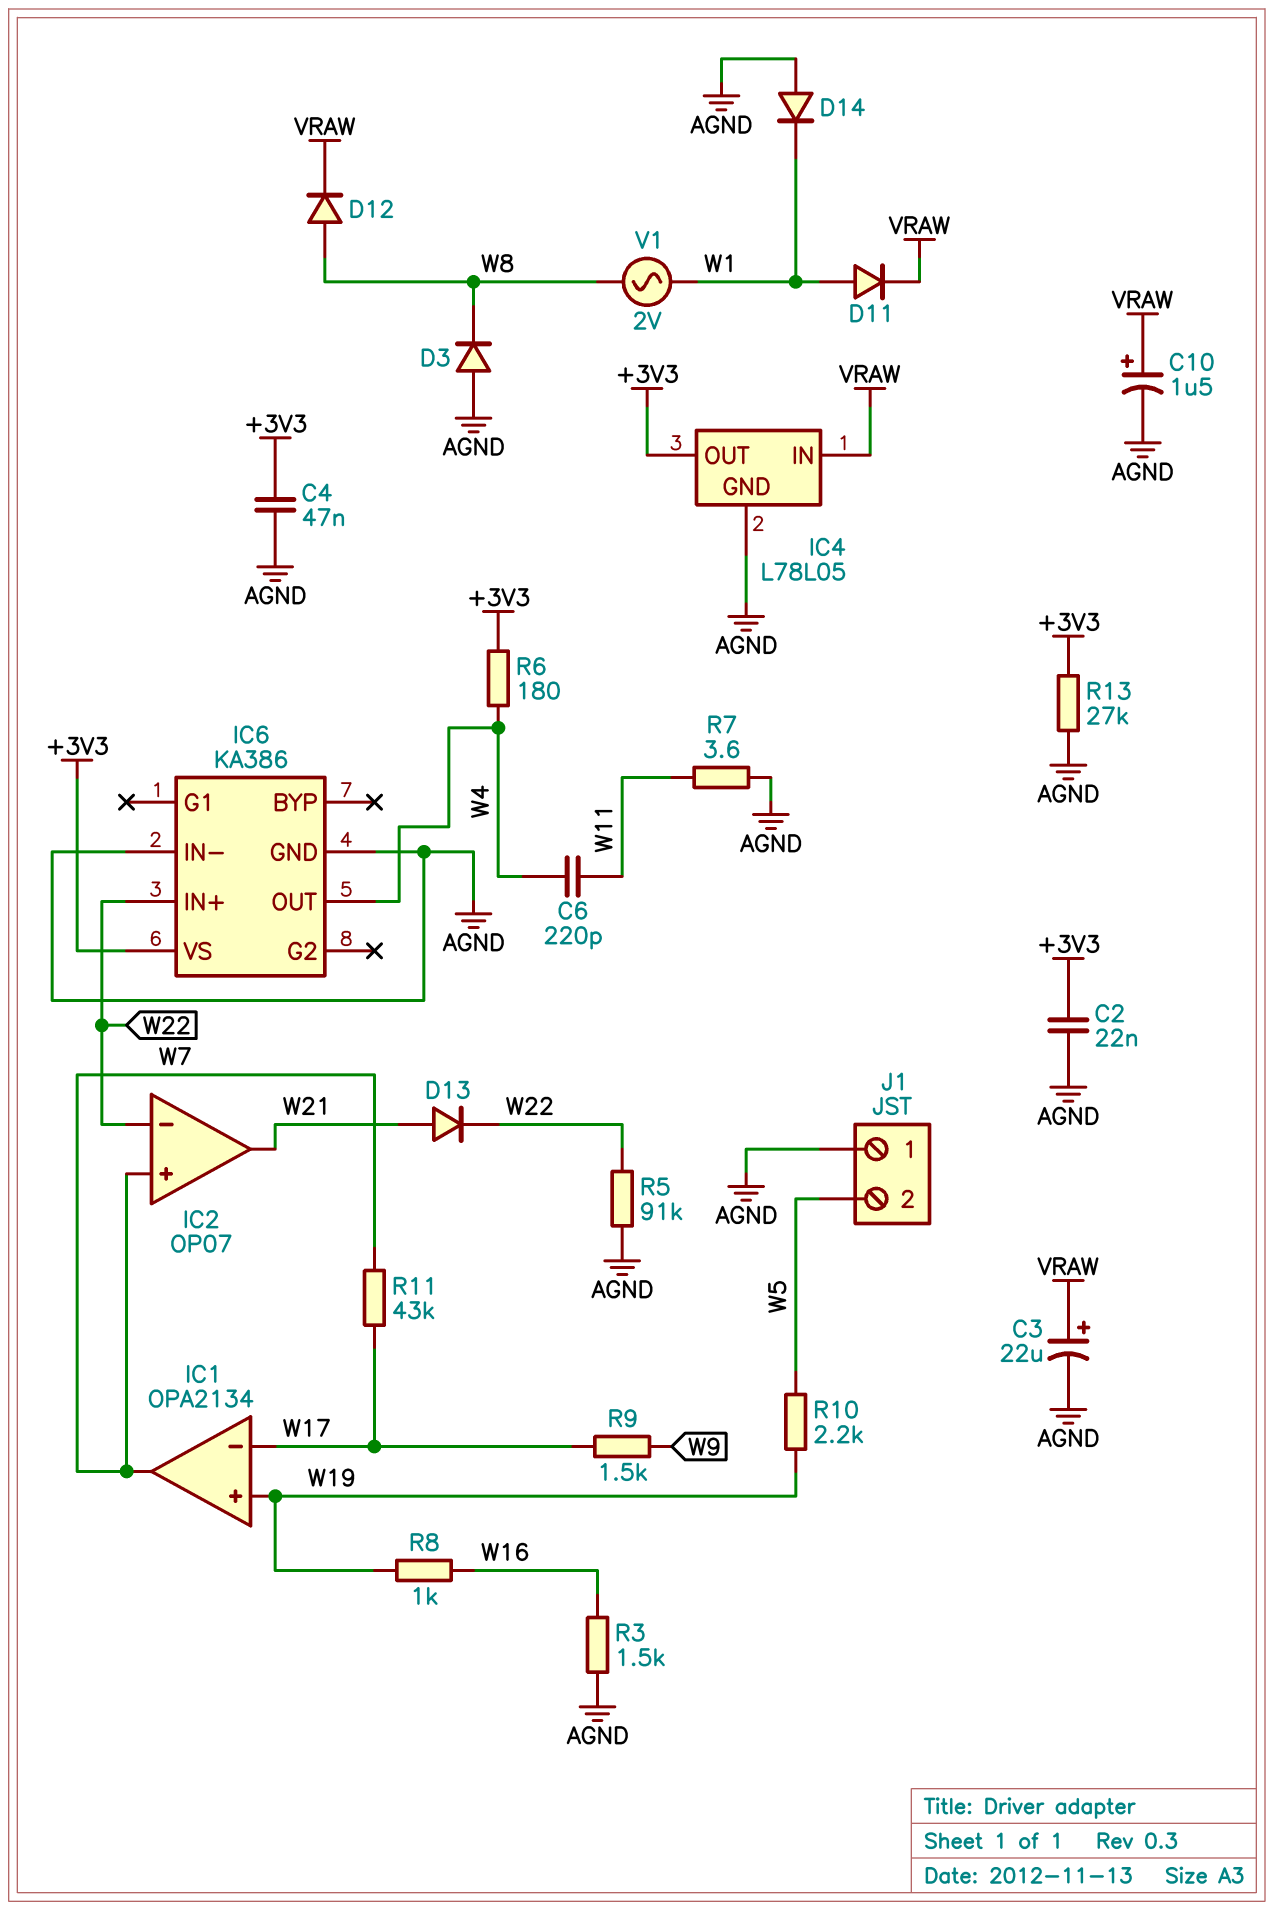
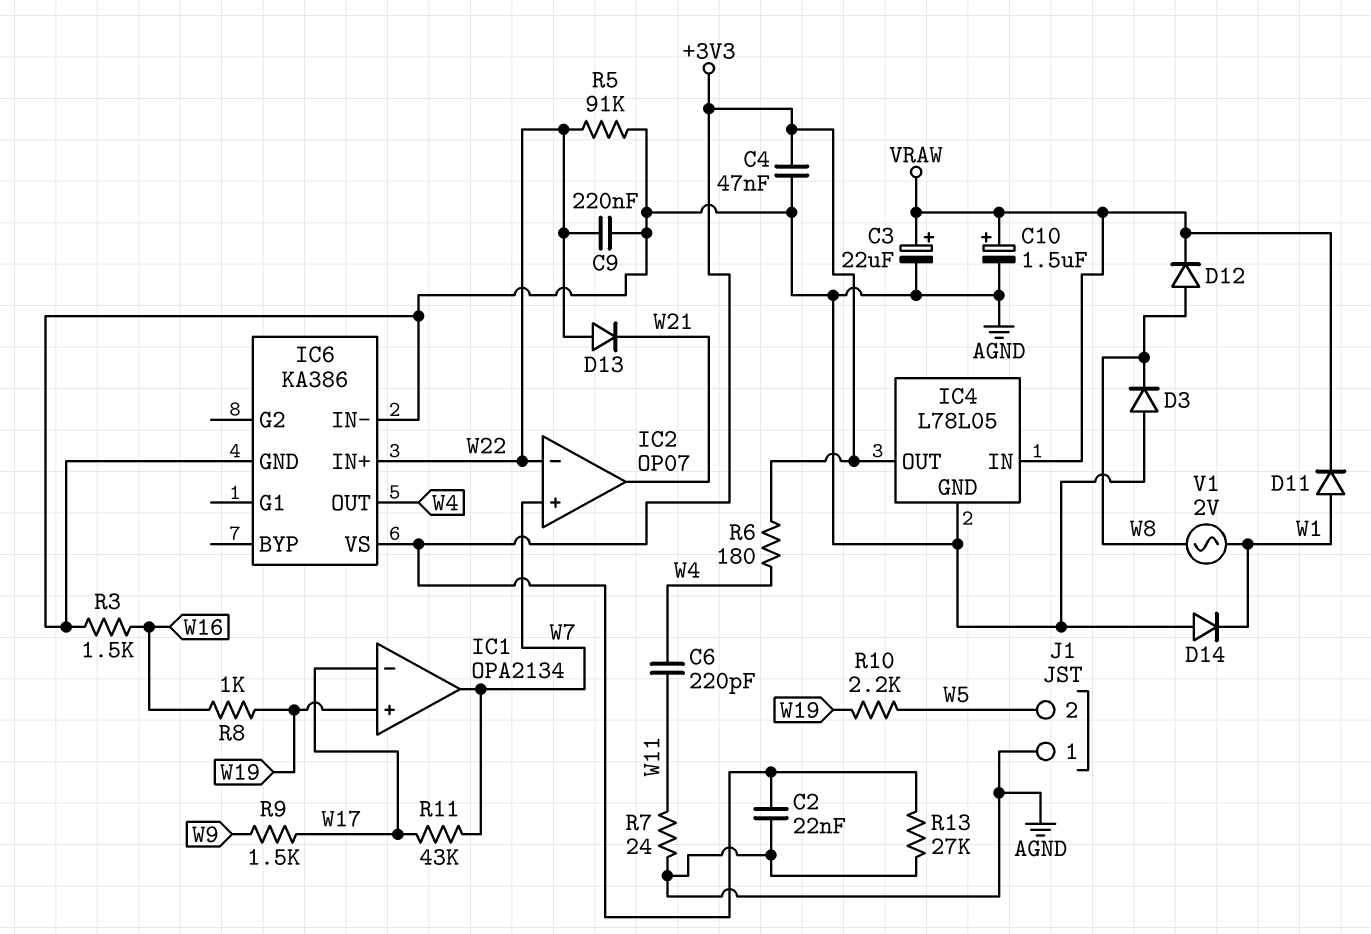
C9: none -> 220nF (AGND, W22)
D13: diode (A W21, K W22) -> diode (A W22, K W21)
R7: 3.6 (AGND, W11) -> 24 (AGND, W11)

